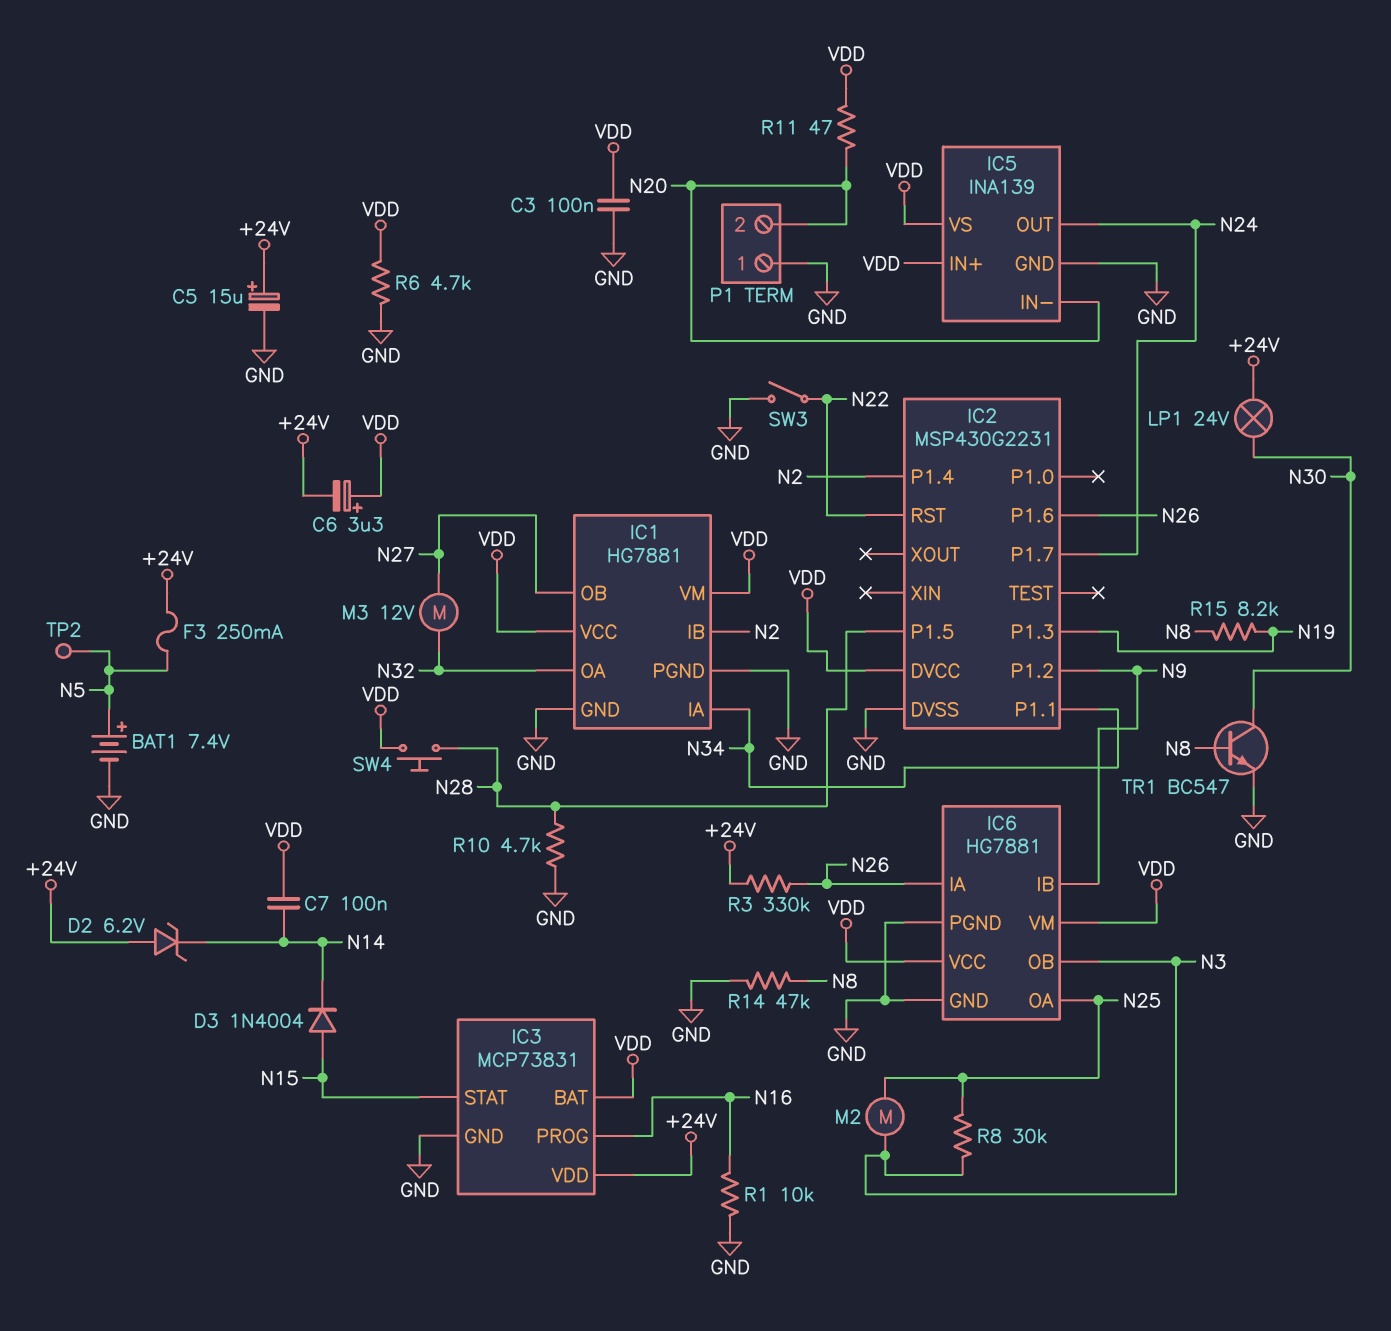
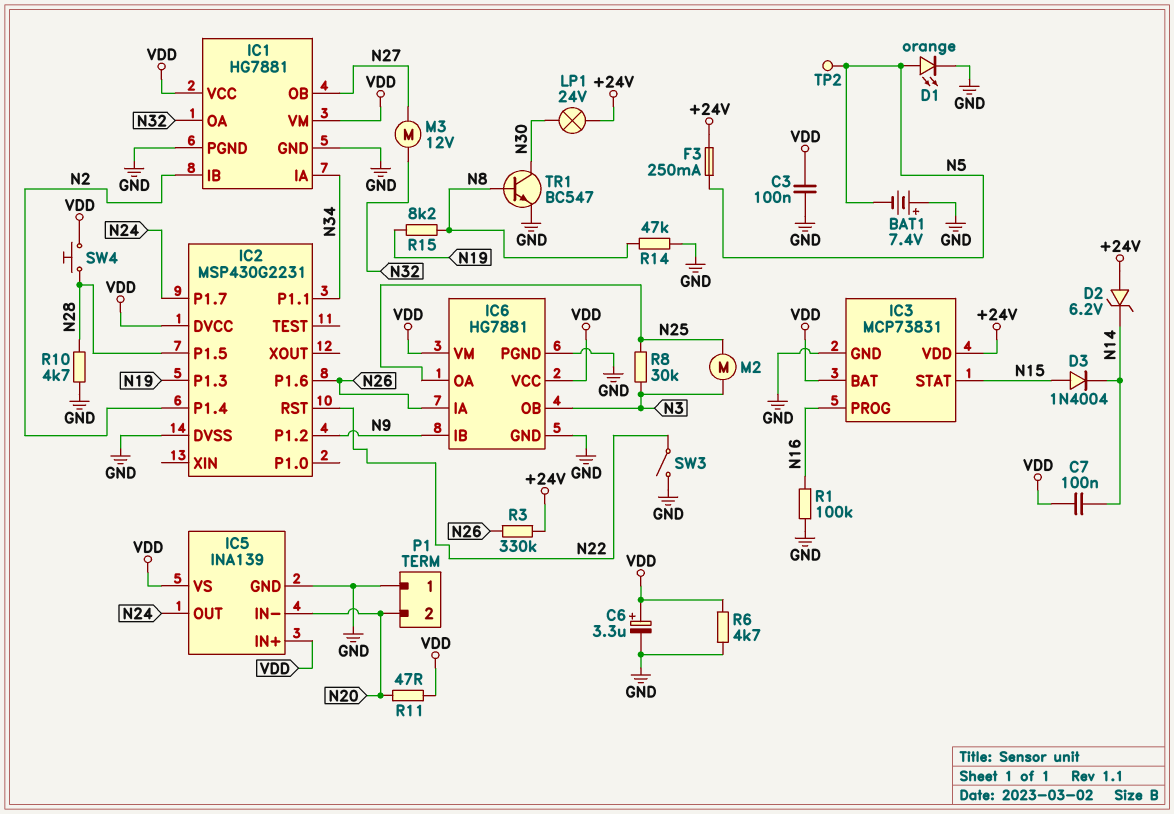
BAT1: 7.4V (plus N5, minus GND) -> 7.4V (plus GND, minus N5)
C5: 15uF (plus +24V, minus GND) -> none
C6: 3.3uF (plus VDD, minus +24V) -> 3.3uF (plus VDD, minus GND)
D1: none -> LED orange (A N5, K GND)
R1: 10k (GND, N16) -> 100k (GND, N16)

